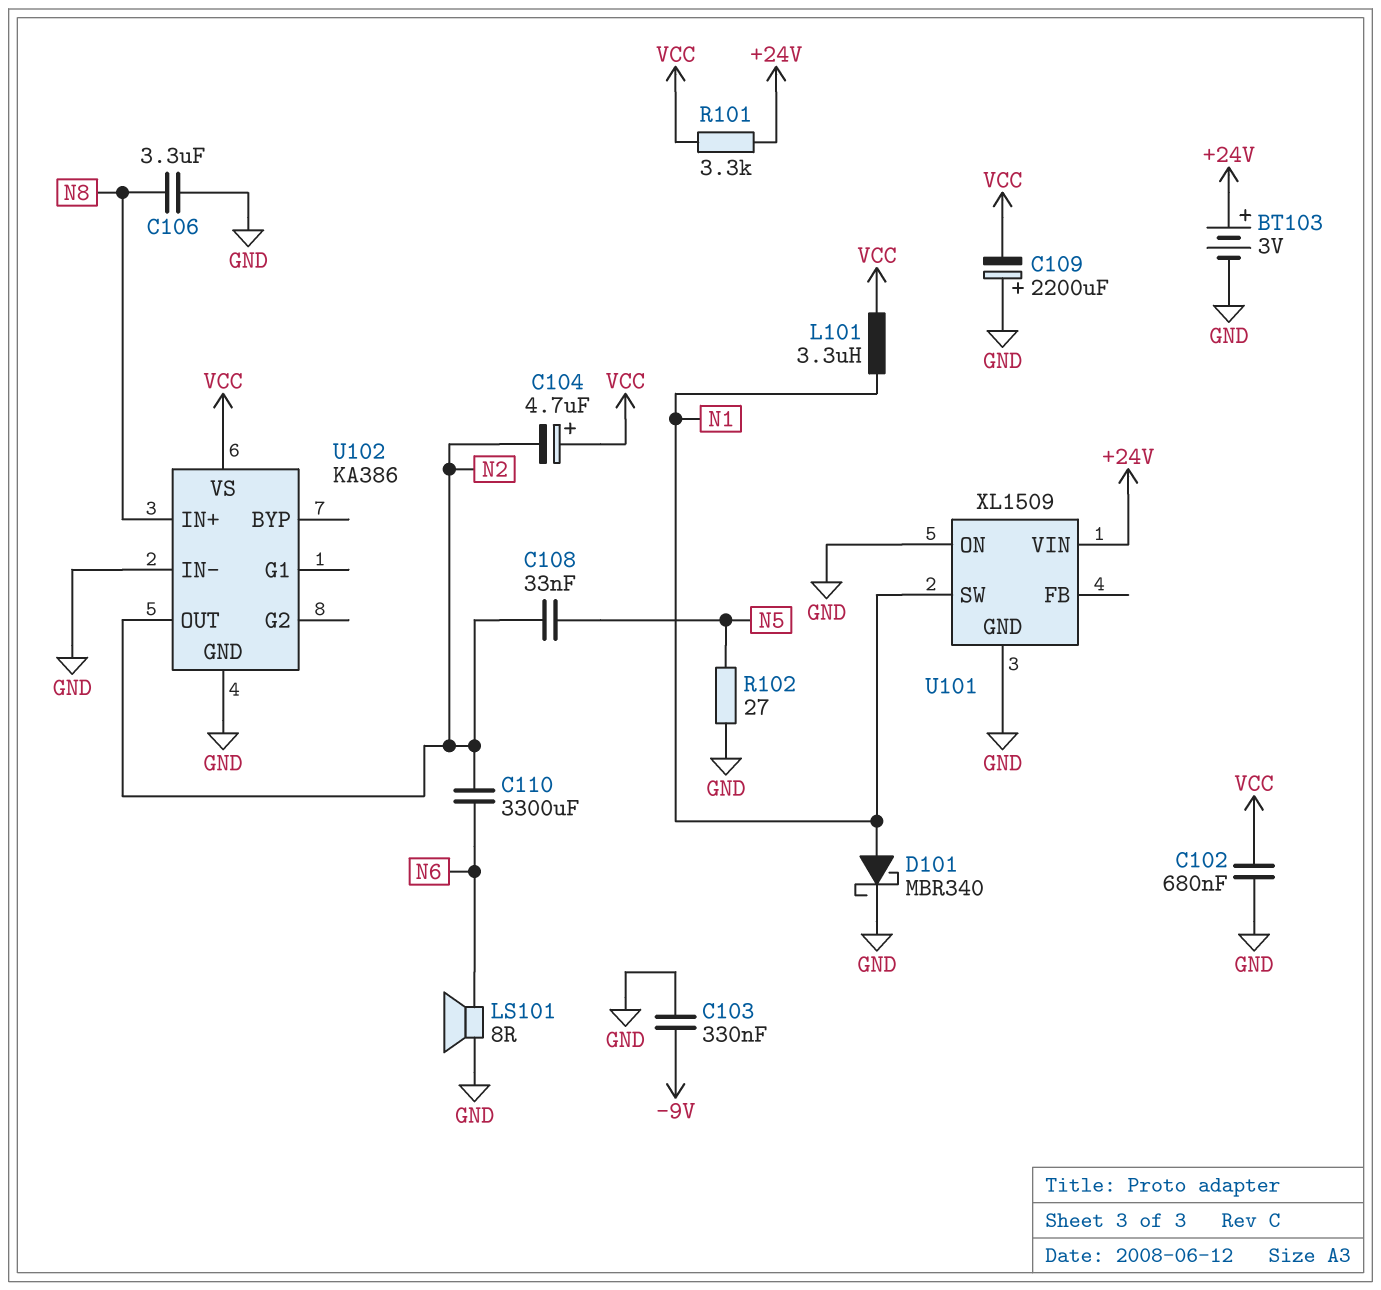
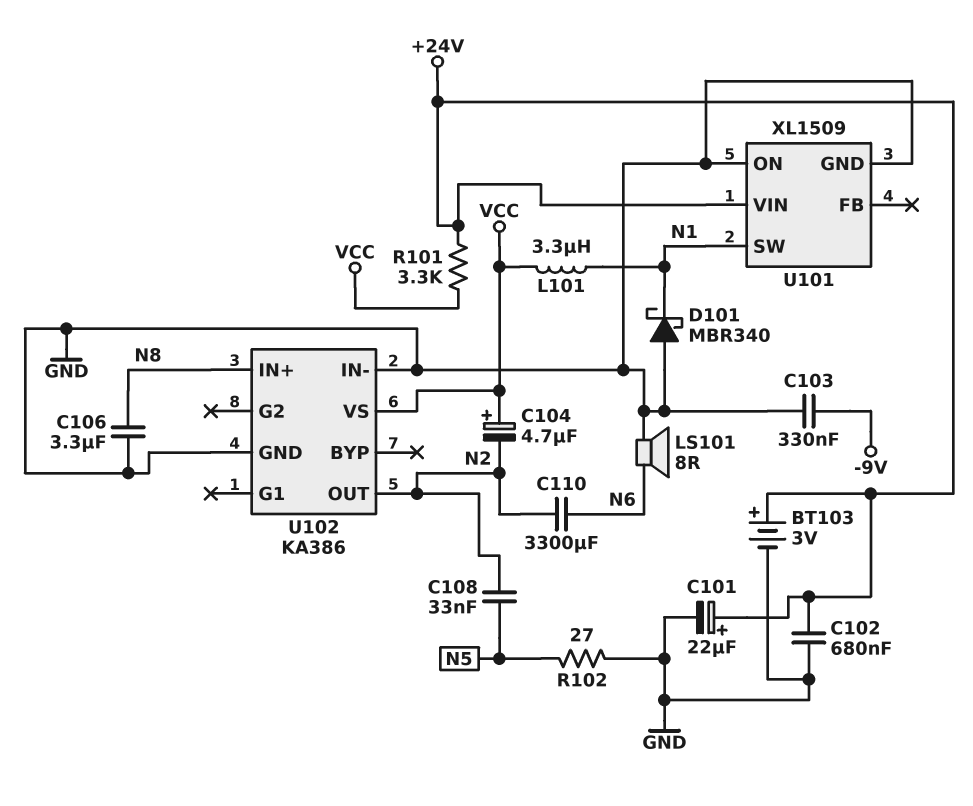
C101: none -> 22uF (plus +24V, minus GND)
C102: 680nF (GND, VCC) -> 680nF (+24V, GND)
C109: 2200uF (plus GND, minus VCC) -> none
D101: schottky MBR340 (A N1, K GND) -> schottky MBR340 (A GND, K N1)

